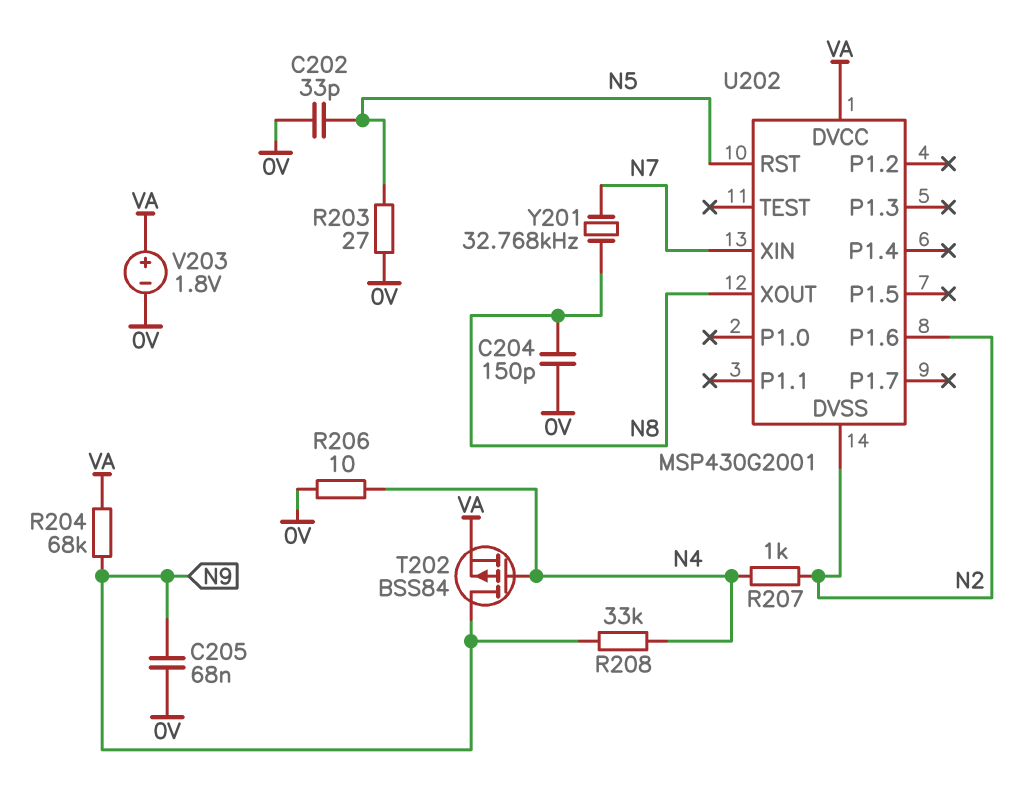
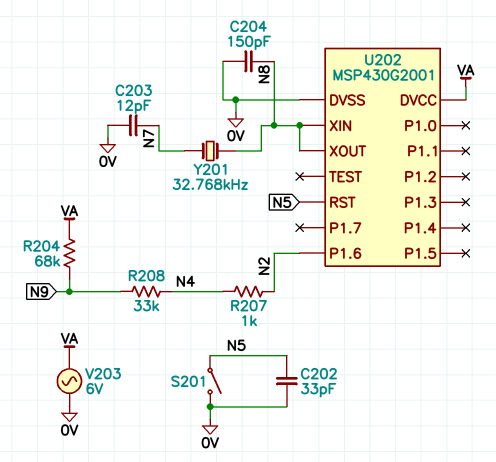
C203: none -> 12pF (0V, N7)
C205: 68nF (0V, N9) -> none
R203: 27 (0V, N5) -> none
R206: 10 (0V, N4) -> none
S201: none -> switch (0V, N5)
T202: PMOS BSS84 (G N4, D N9, S VA) -> none
U202 pin DVSS: N2 -> 0V
U202 pin XIN: N7 -> N8
V203: 1.8V (plus VA, minus 0V) -> AC 6V (0V, VA)

